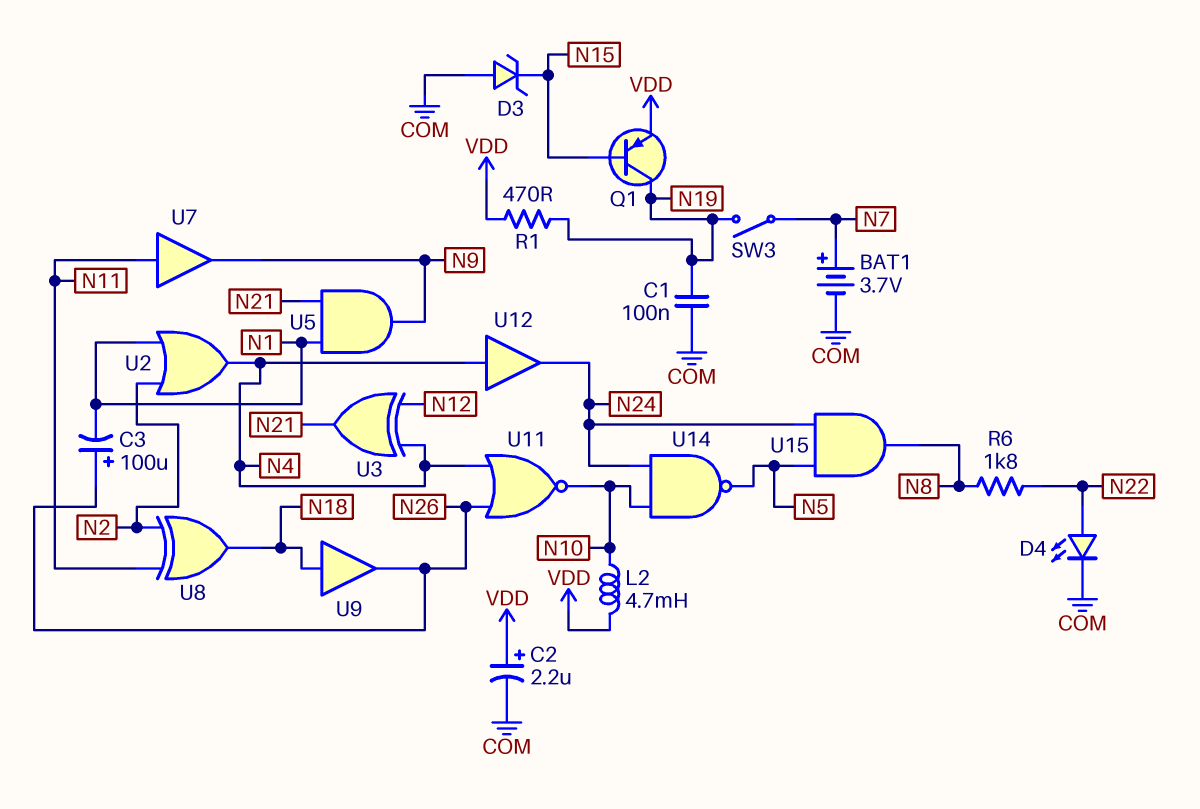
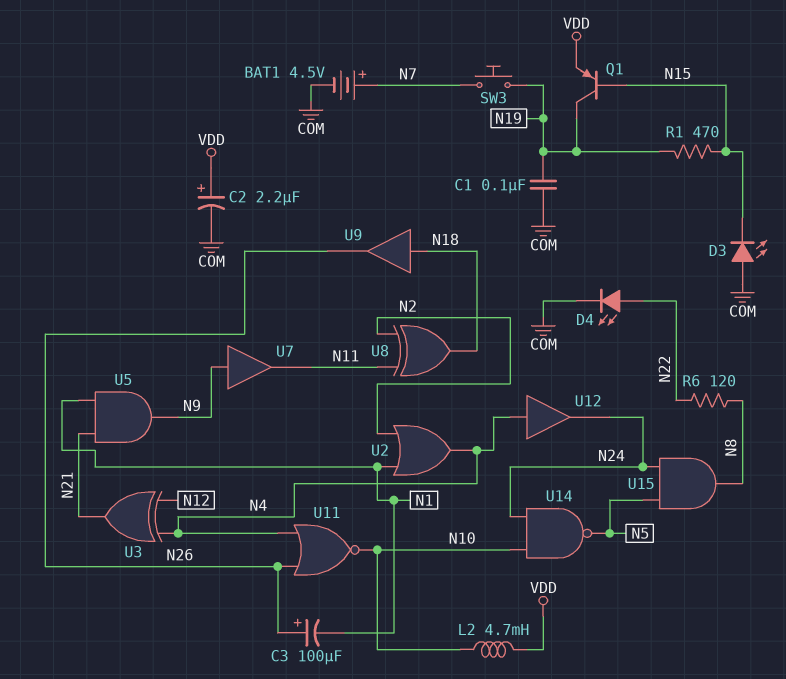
BAT1: 3.7V (plus N7, minus COM) -> 4.5V (plus N7, minus COM)
D3: zener (A COM, K N15) -> LED (A COM, K N15)
R1: 470 (N19, VDD) -> 470 (N15, N19)
R6: 1.8k (N8, N22) -> 120 (N8, N22)
SW3: switch (N7, N19) -> button (N7, N19)
U7: buffer (in N11, out N9) -> buffer (in N9, out N11)

